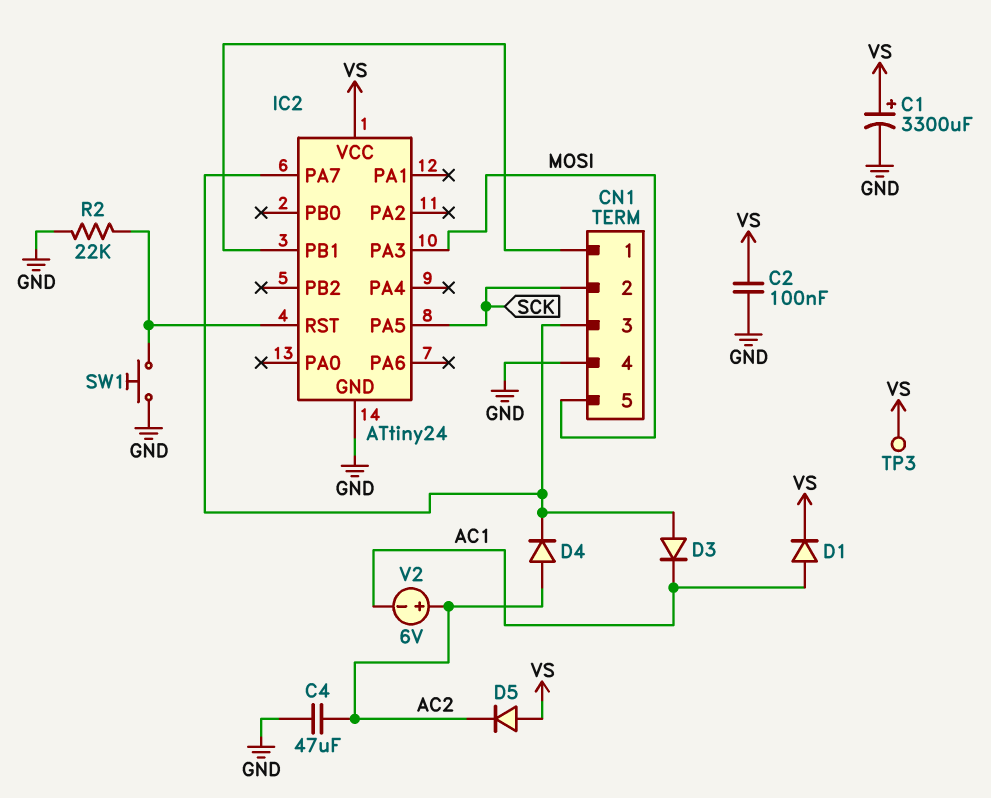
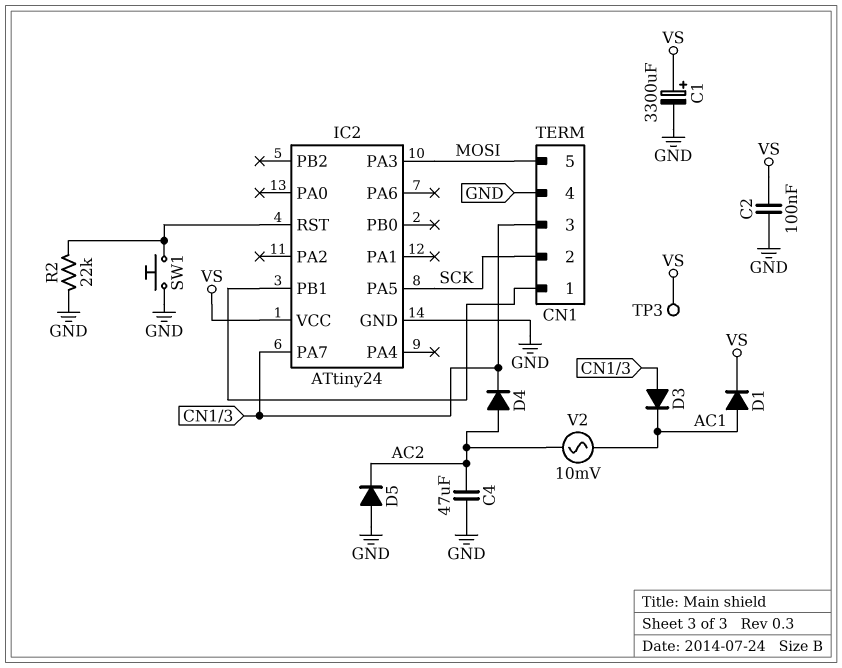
D5: diode (A VS, K AC2) -> diode (A GND, K AC2)
V2: 6V (plus AC2, minus AC1) -> AC 10mV (AC1, AC2)

